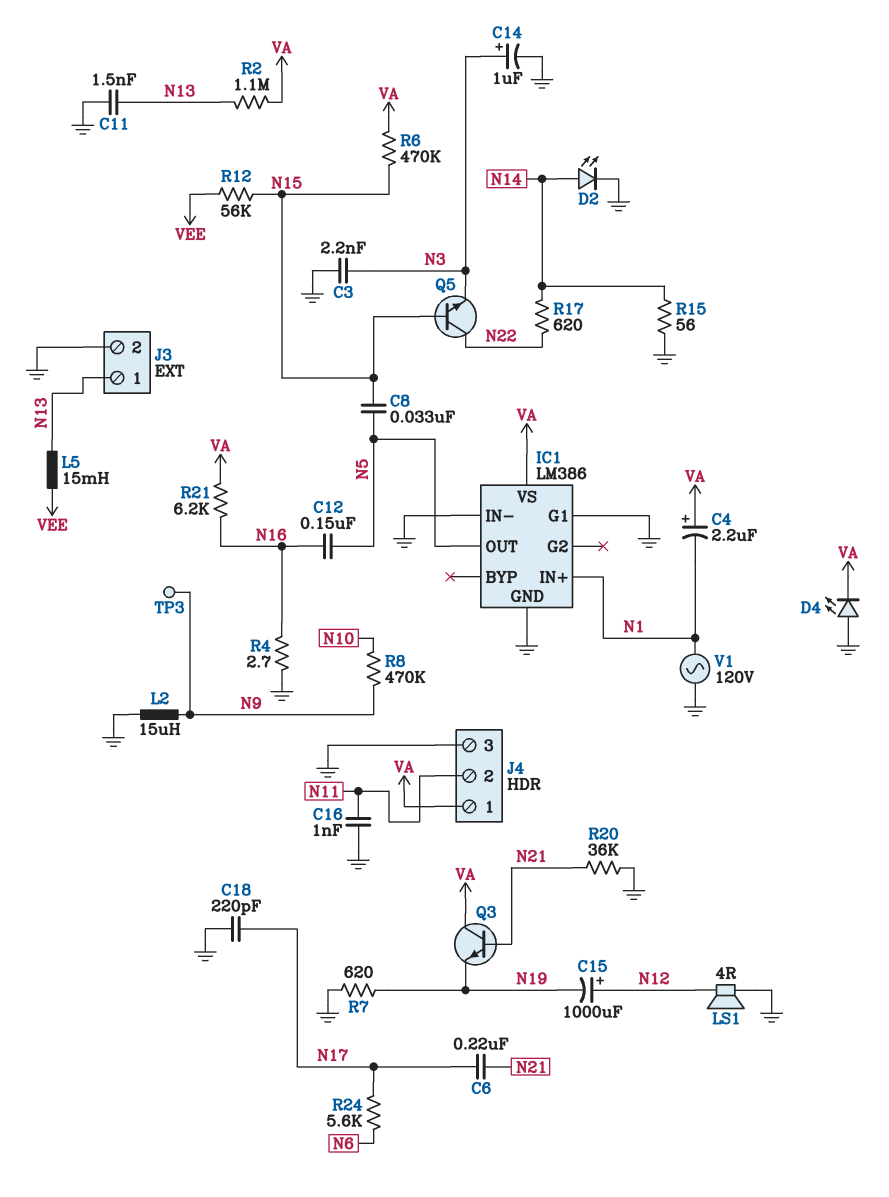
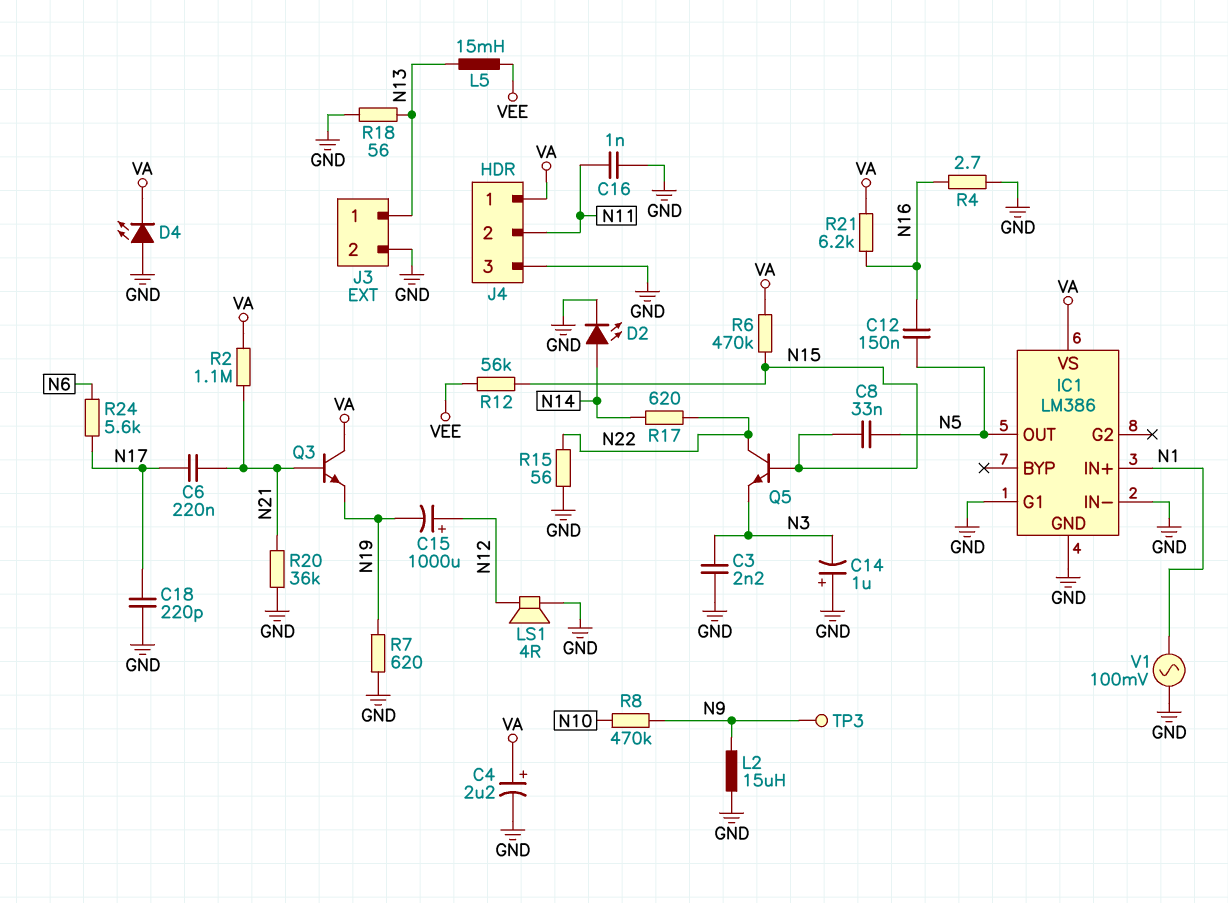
C4: 2.2uF (plus VA, minus N1) -> 2.2uF (plus VA, minus GND)
C11: 1.5nF (GND, N13) -> none
C14: 1uF (plus N3, minus GND) -> 1uF (plus GND, minus N3)
R2: 1.1M (N13, VA) -> 1.1M (N21, VA)
R15: 56 (GND, N14) -> 56 (GND, N22)
R18: none -> 56 (GND, N13)
V1: AC 120V (GND, N1) -> AC 100mV (GND, N1)

